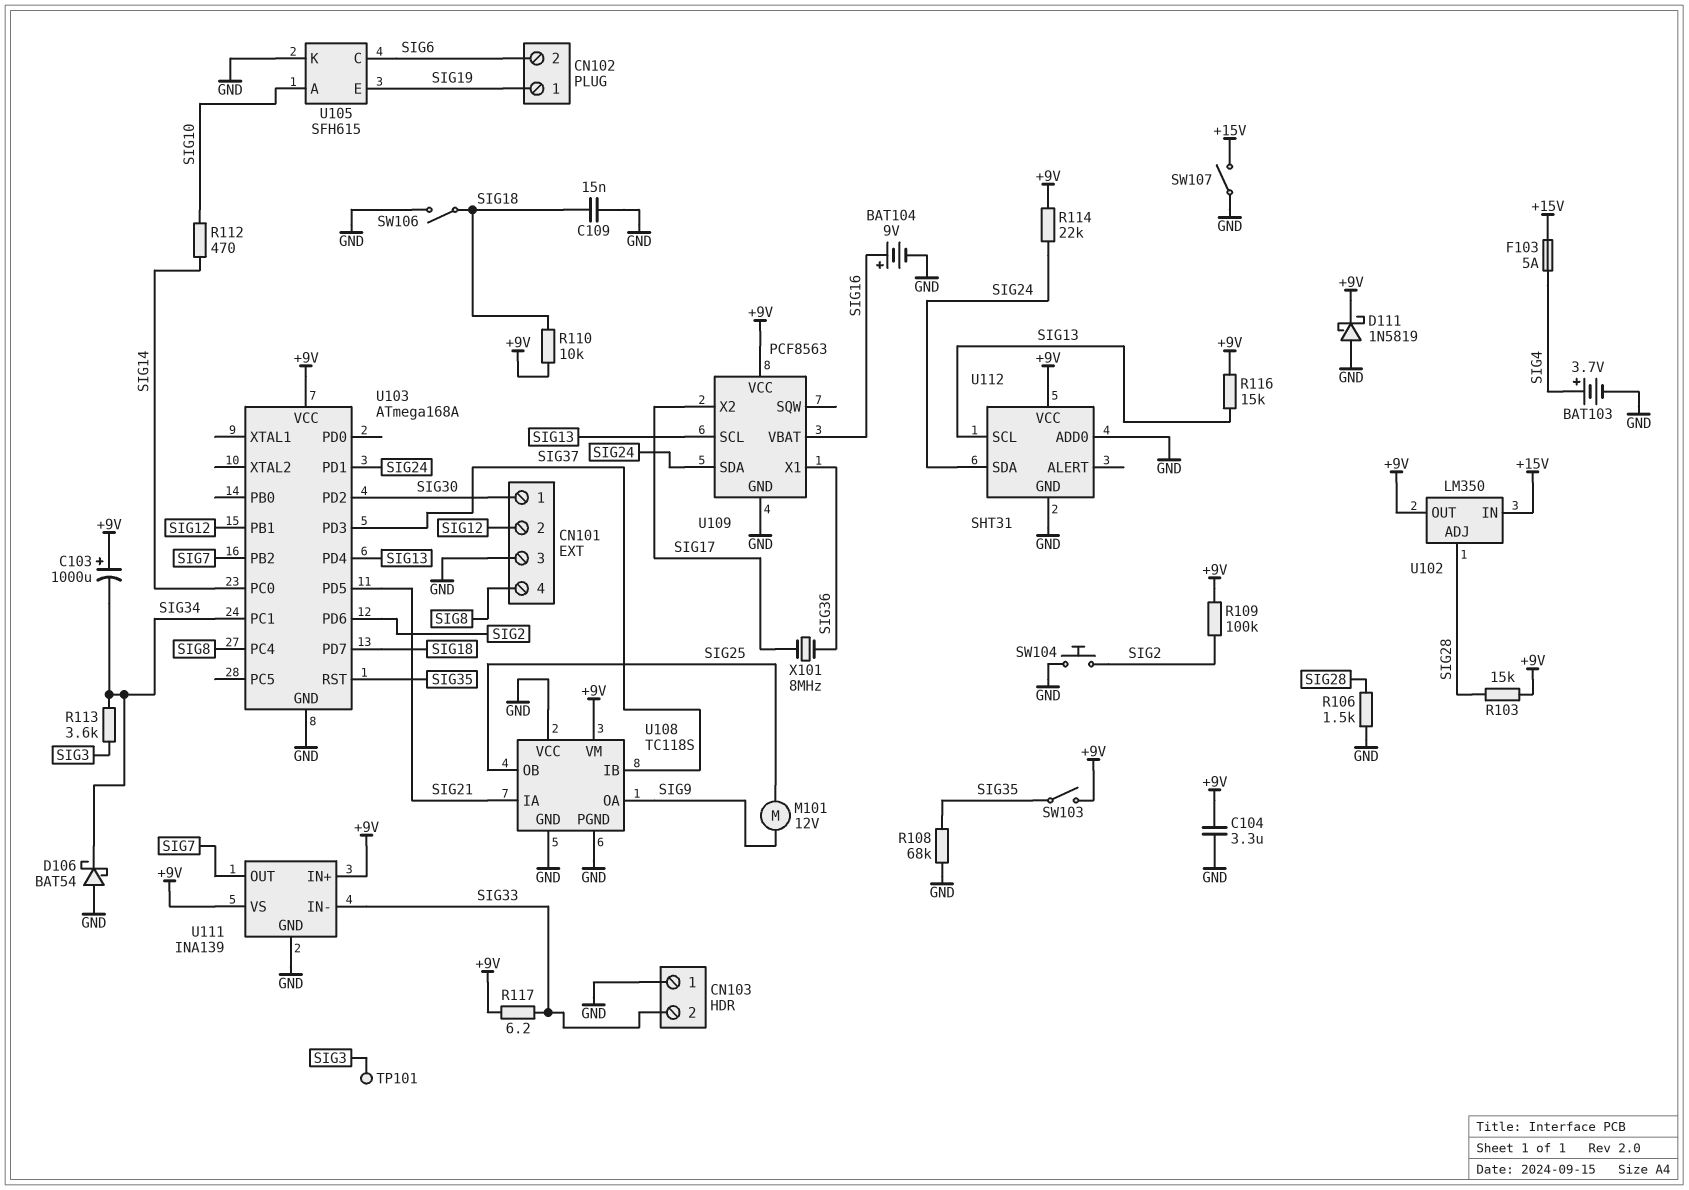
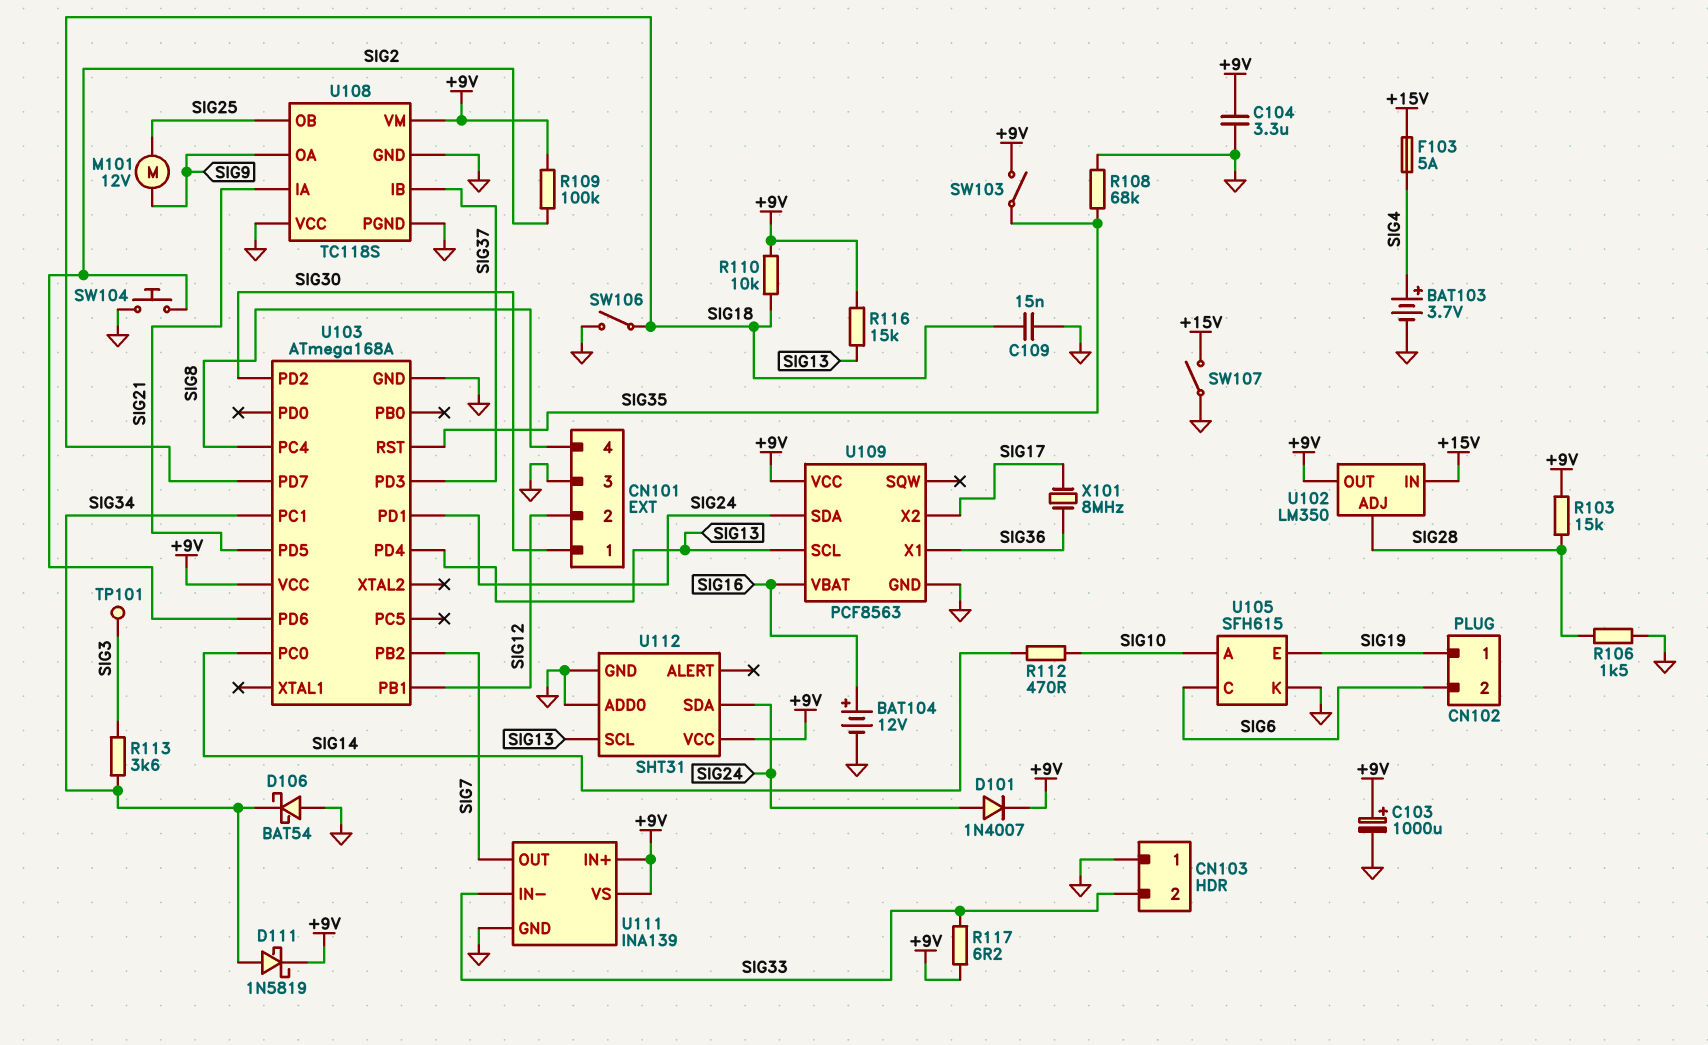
BAT104: 9V (plus SIG16, minus GND) -> 12V (plus SIG16, minus GND)
C103: 1000uF (plus +9V, minus SIG34) -> 1000uF (plus +9V, minus GND)
D101: none -> diode 1N4007 (A SIG24, K +9V)
D111: schottky 1N5819 (A GND, K +9V) -> schottky 1N5819 (A SIG34, K +9V)
R114: 22k (+9V, SIG24) -> none

